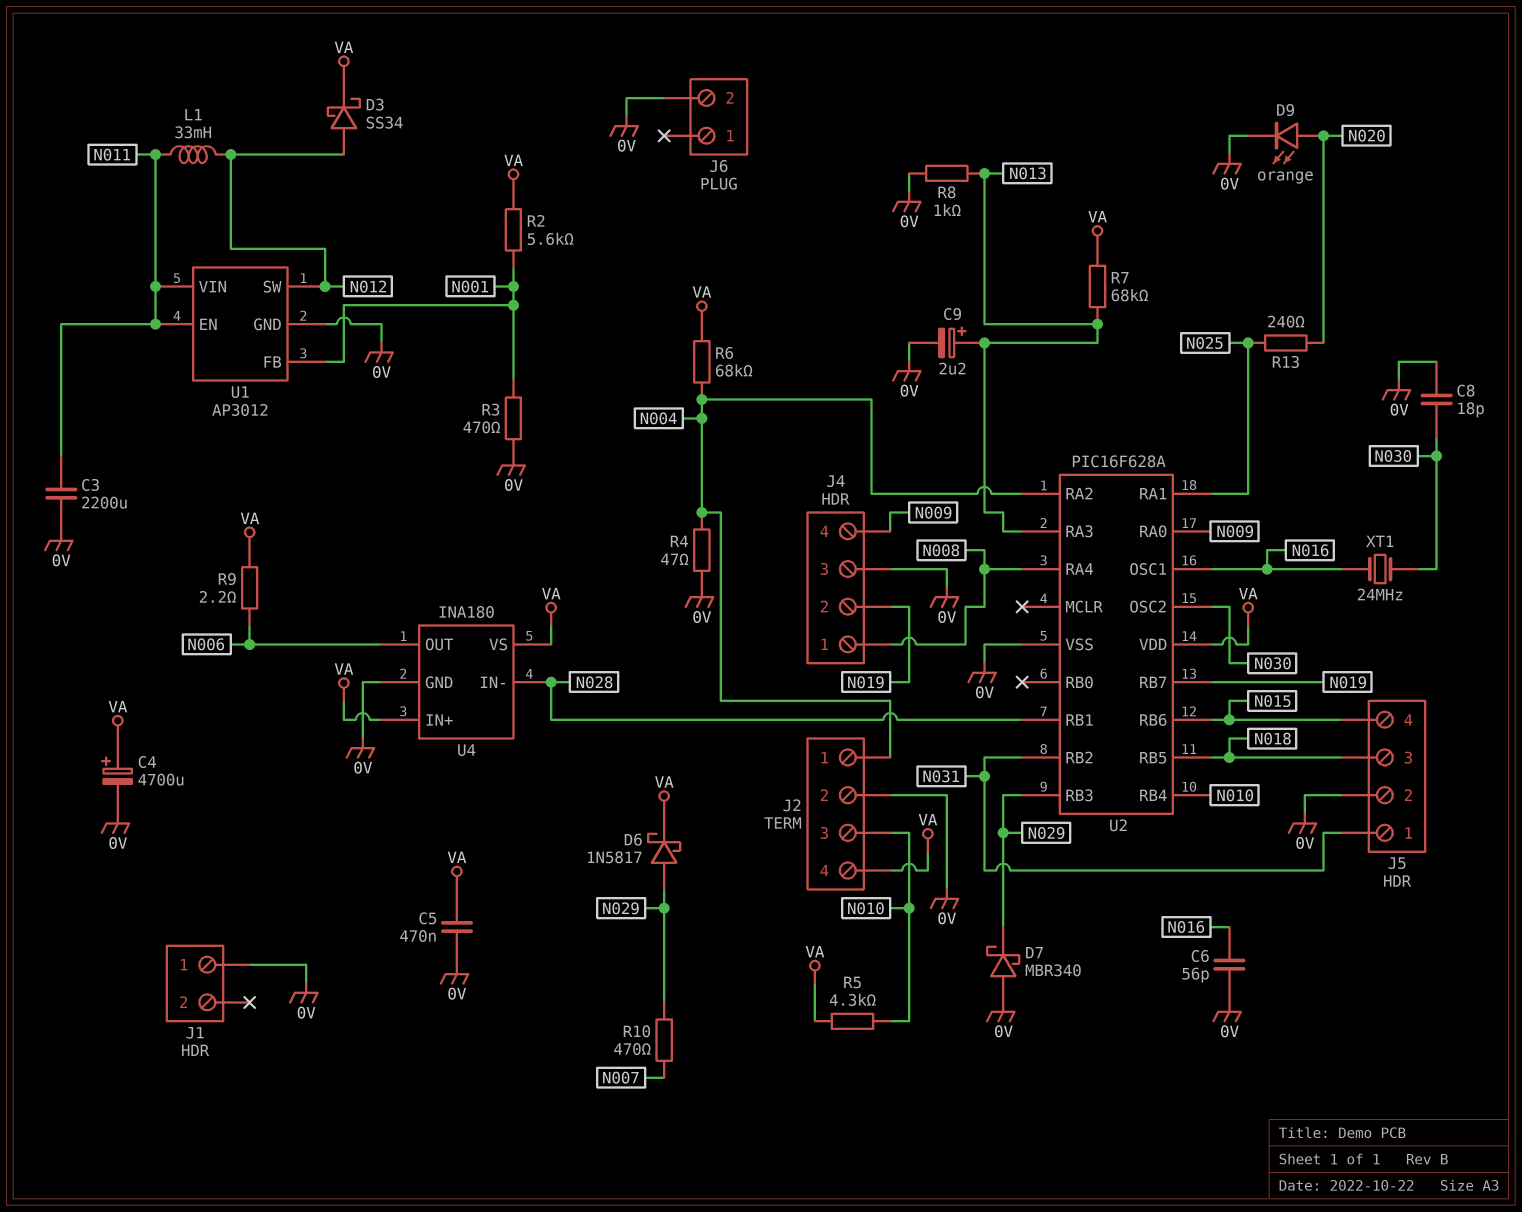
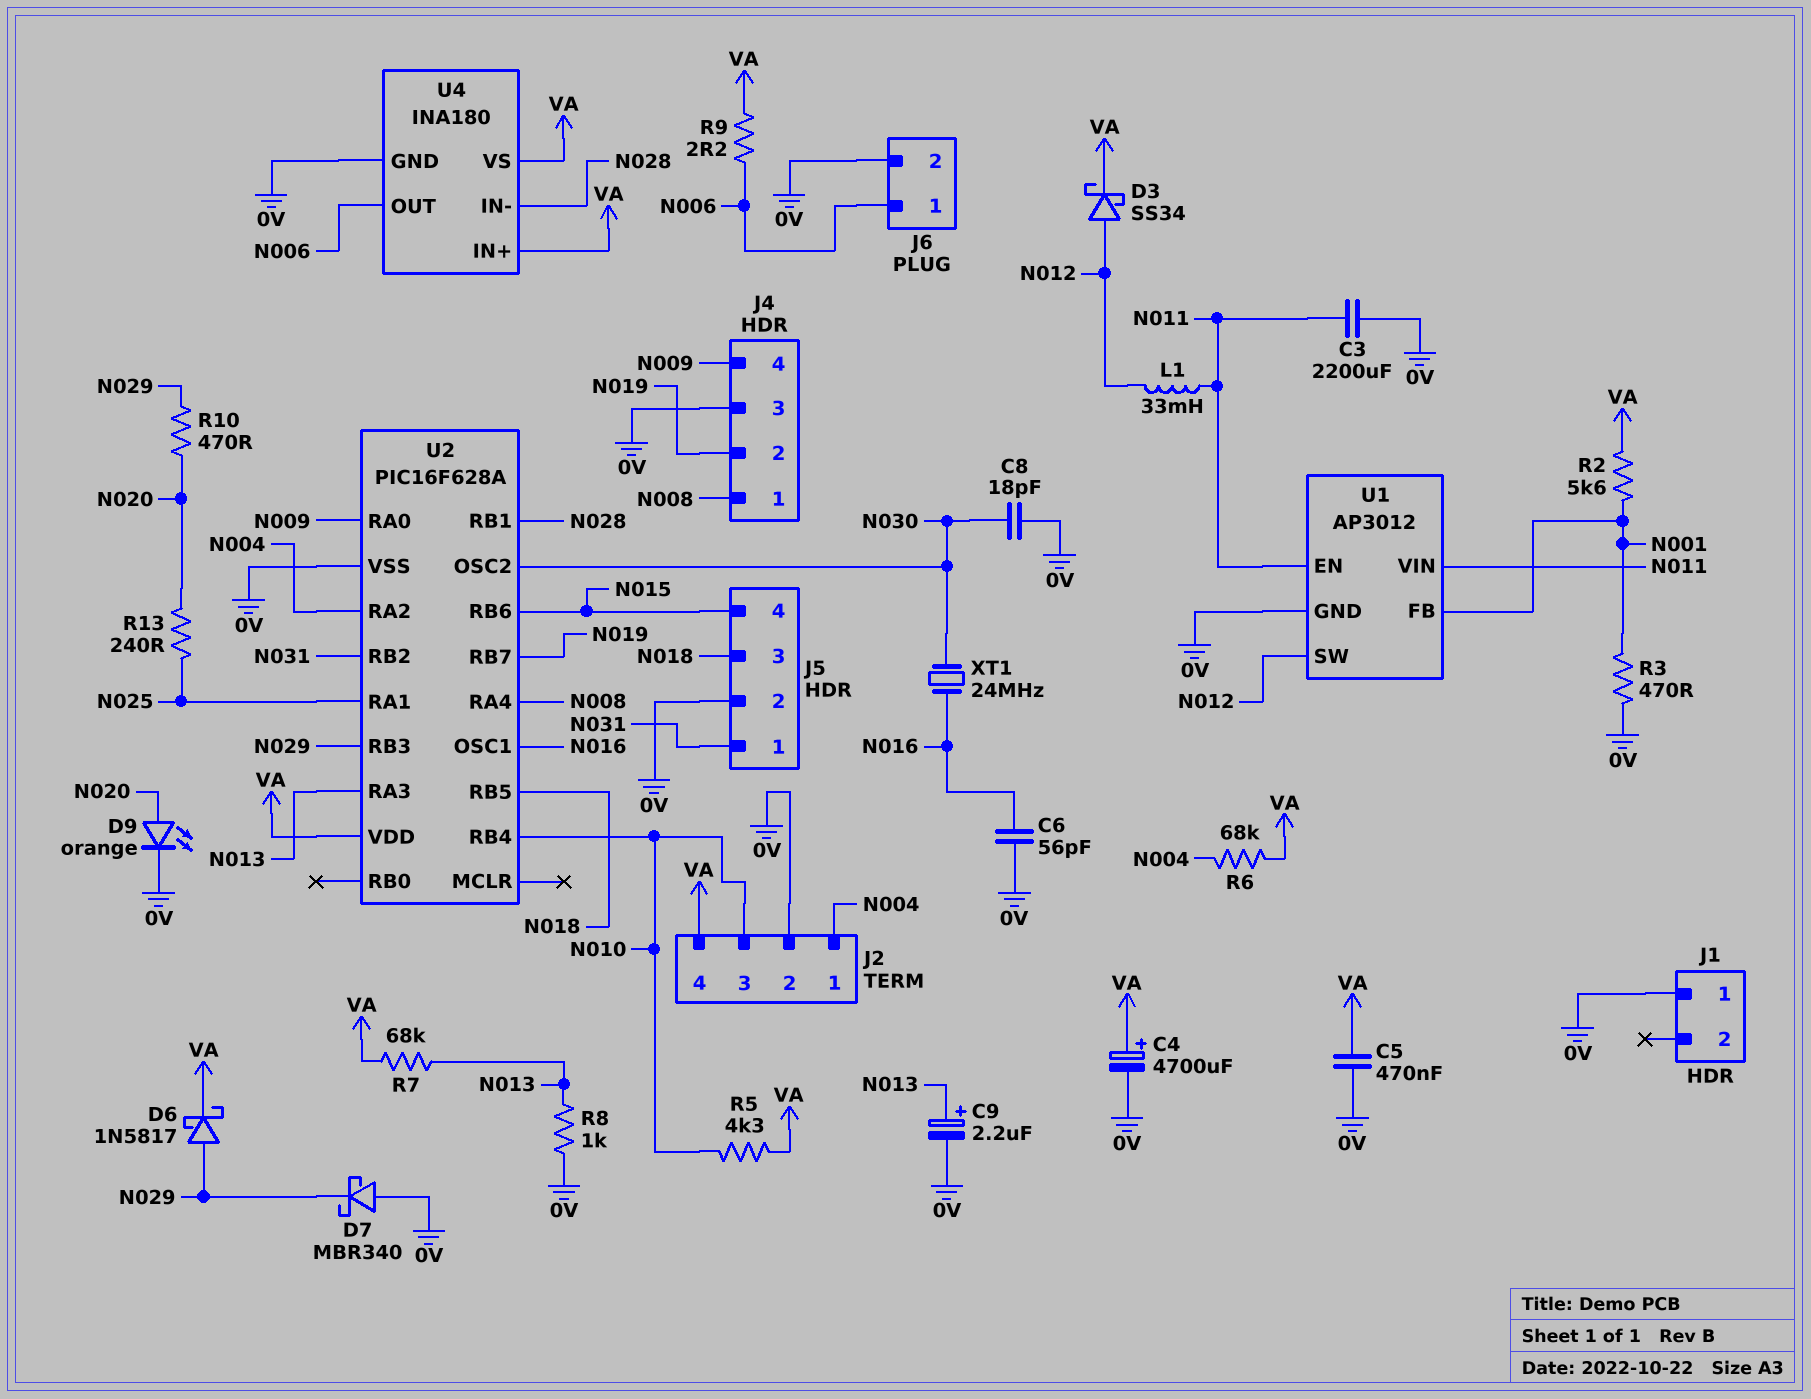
J6 pin 1: none -> N006
R4: 47 (0V, N004) -> none
R10: 470 (N007, N029) -> 470 (N020, N029)

